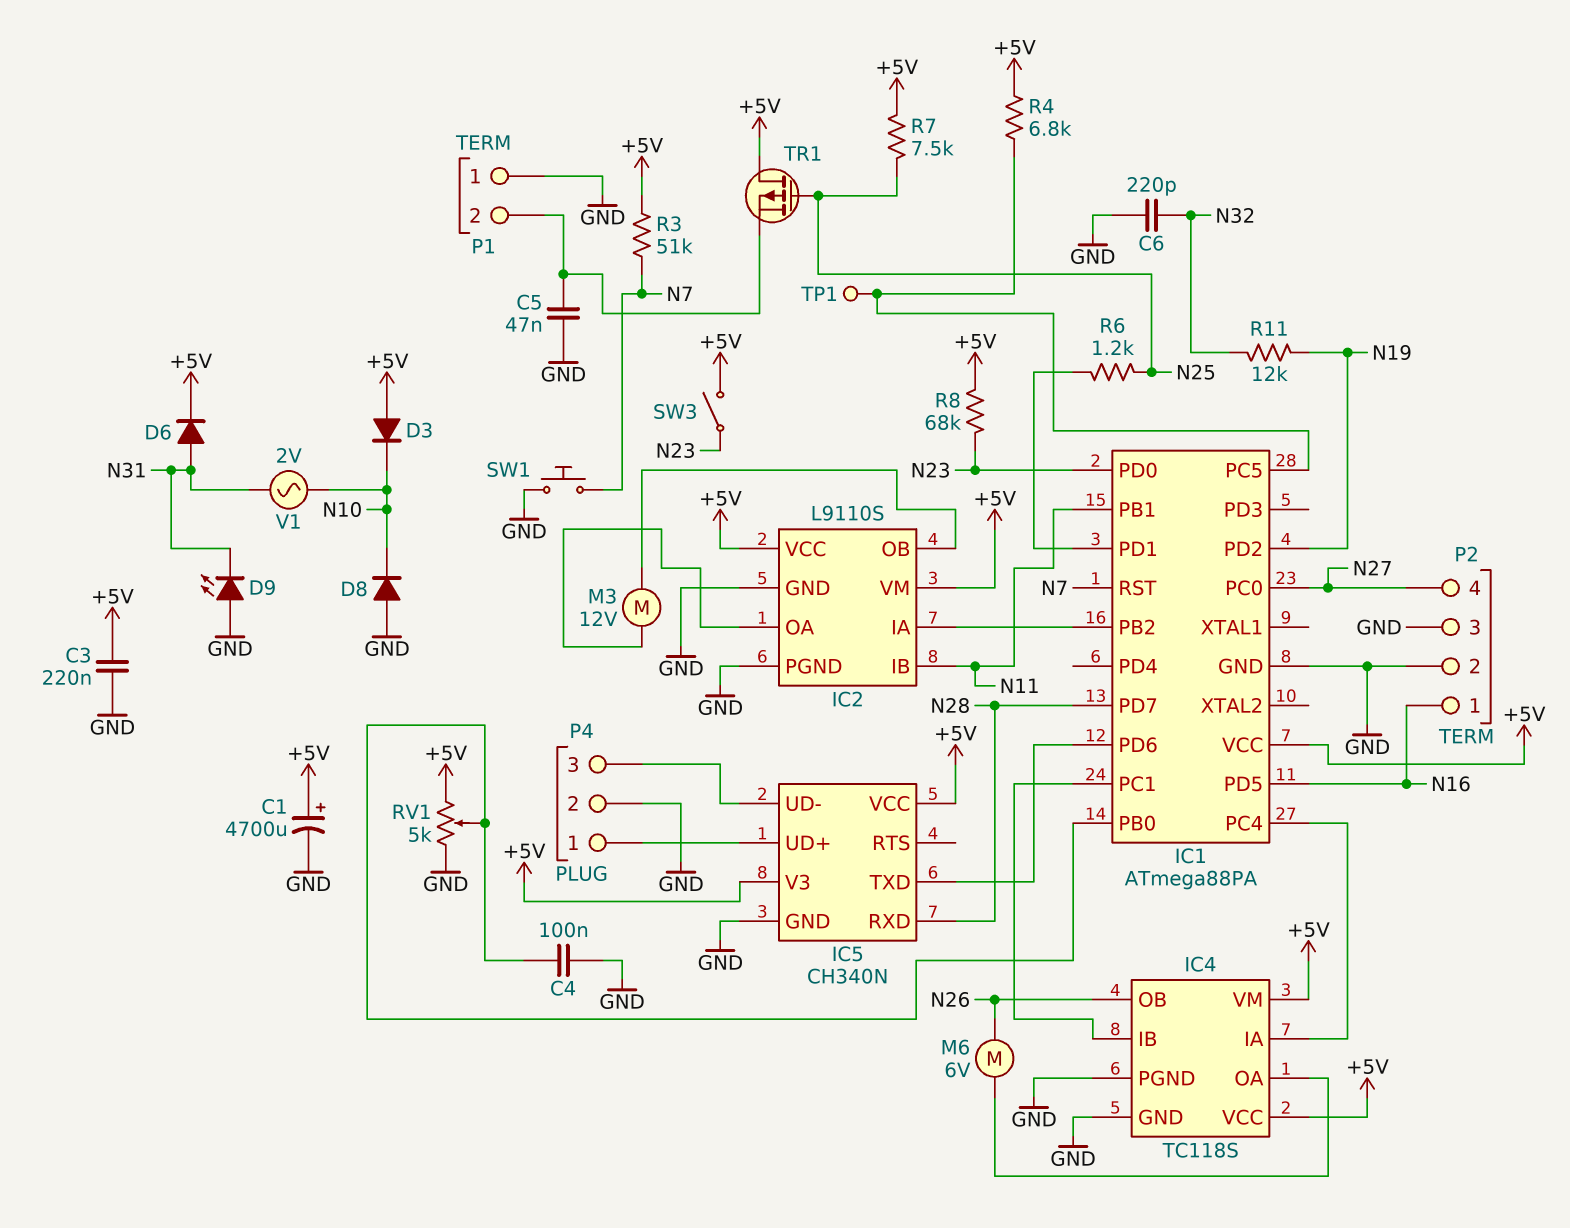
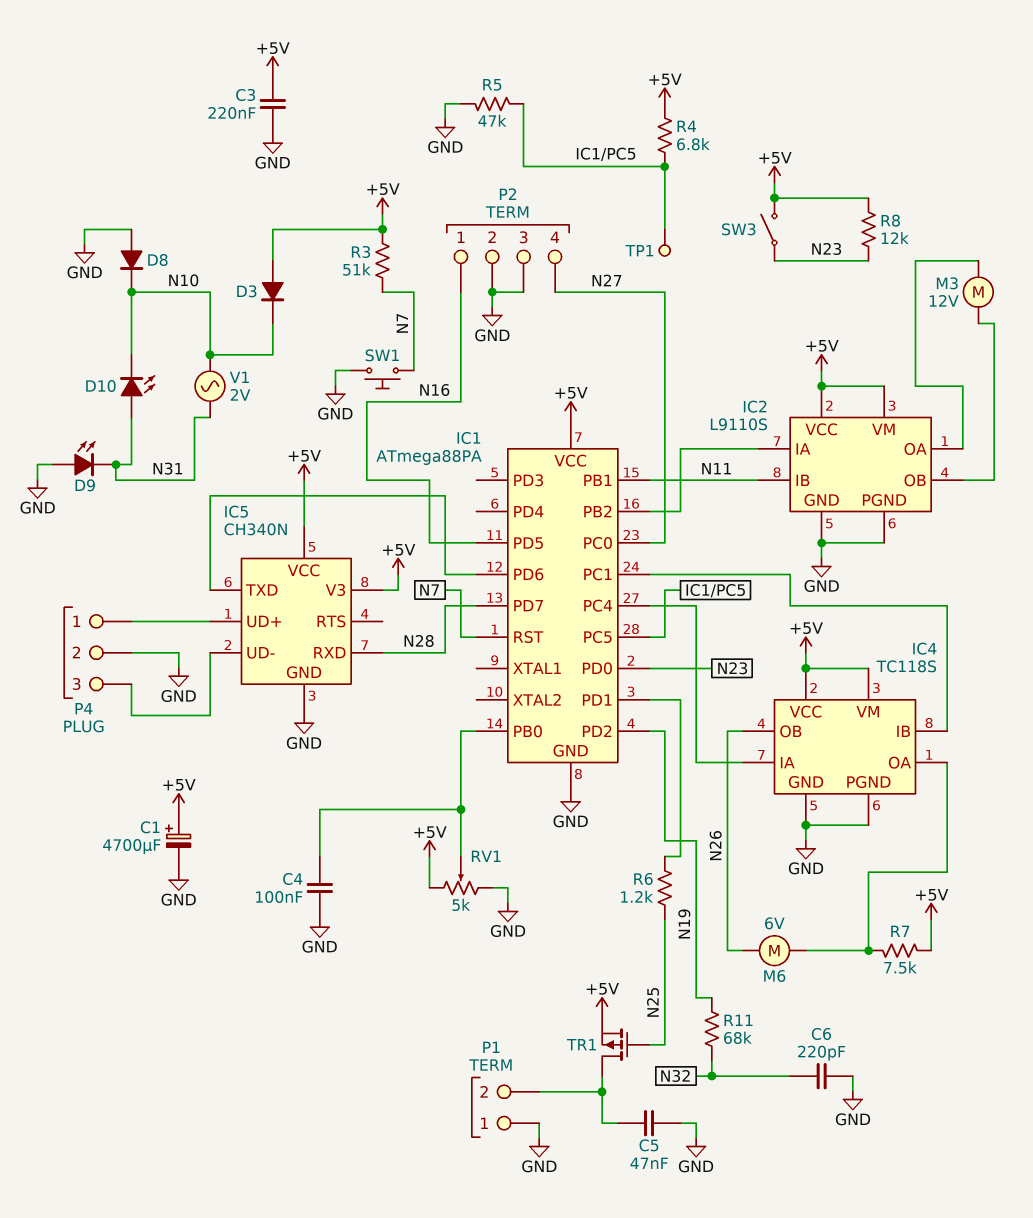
D6: diode (A N31, K +5V) -> none
D10: none -> LED (A N31, K N10)
R5: none -> 47k (GND, IC1/PC5)
R7: 7.5k (+5V, N25) -> 7.5k (+5V, IC4/OA)
R8: 68k (+5V, N23) -> 12k (+5V, N23)
R11: 12k (N19, N32) -> 68k (N19, N32)
TR1: PMOS (G N25, D +5V, S P1/2) -> PMOS (G N25, D P1/2, S +5V)

